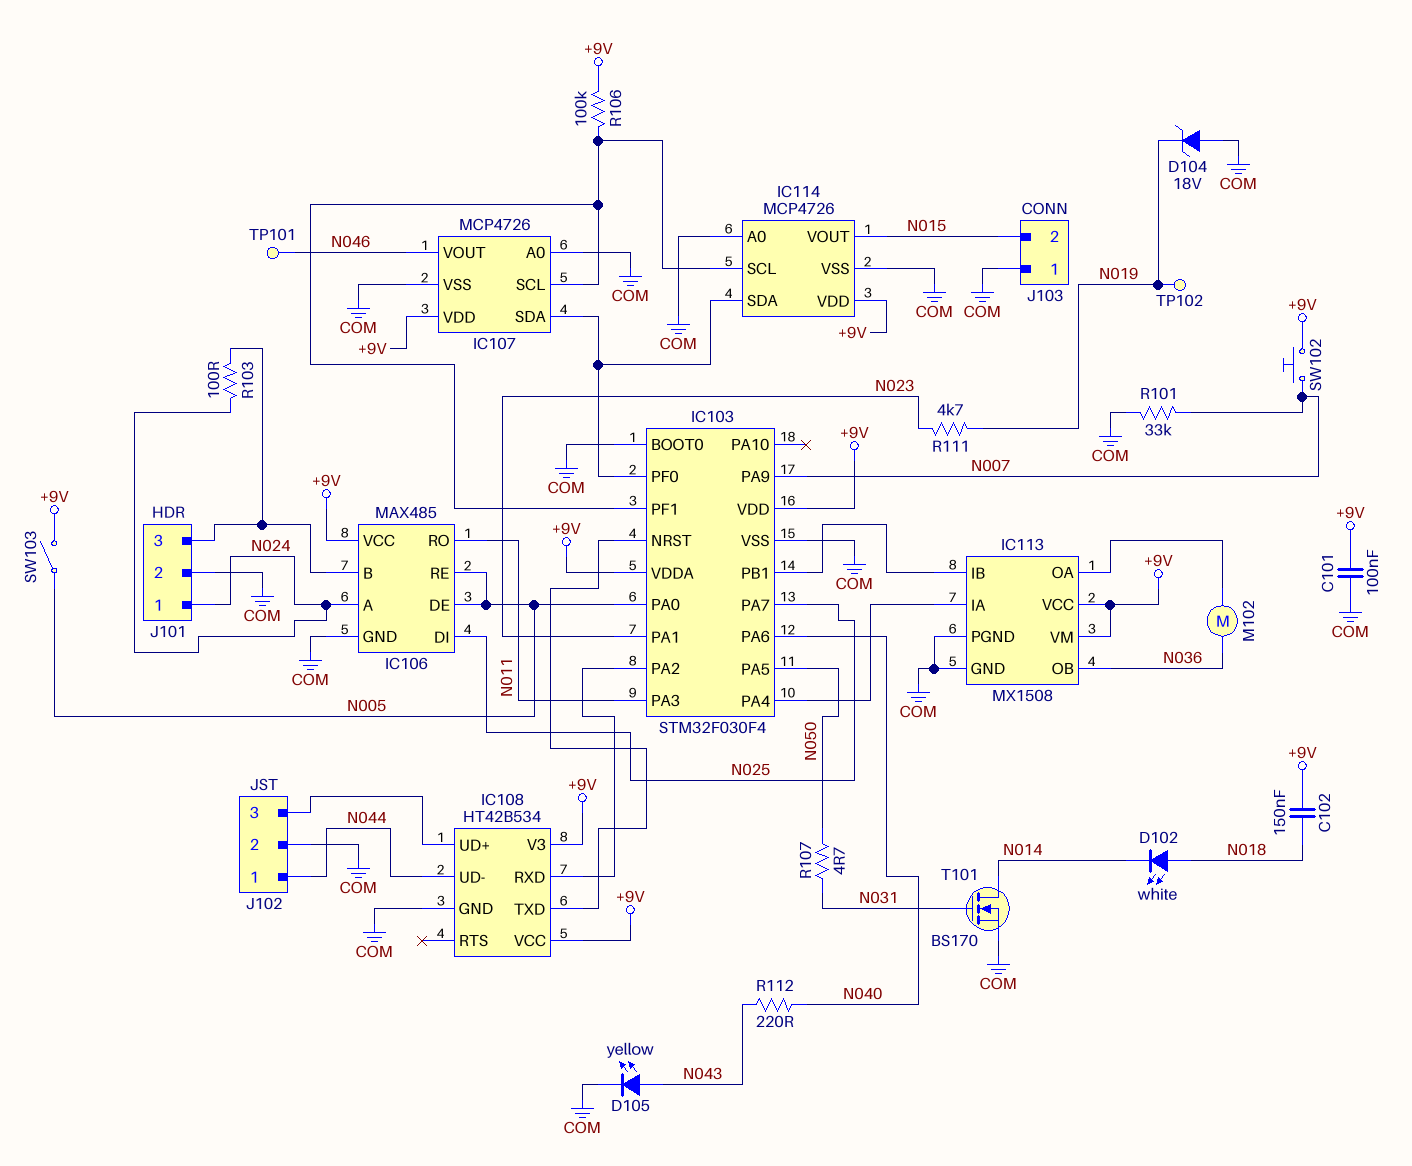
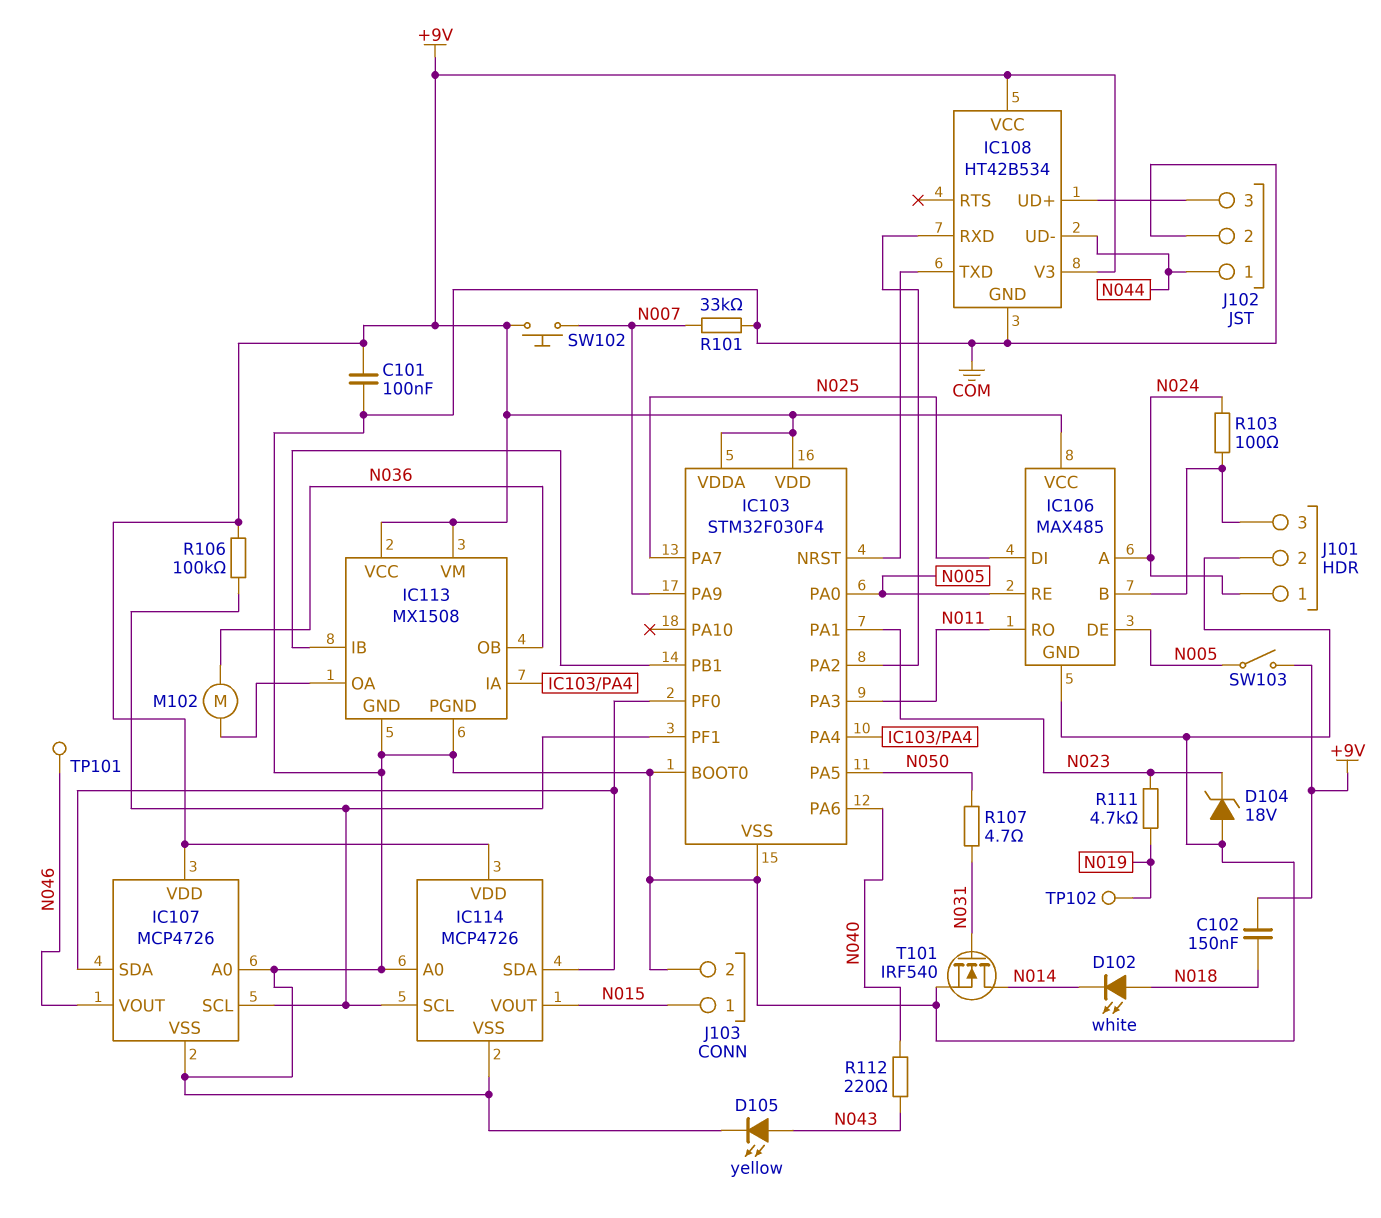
D104: zener 18V (A COM, K N019) -> zener 18V (A COM, K N023)
J103 pin 1: COM -> N015
J103 pin 2: N015 -> COM
T101: NMOS BS170 (G N031, D N014, S COM) -> NMOS IRF540 (G N031, D N014, S COM)

